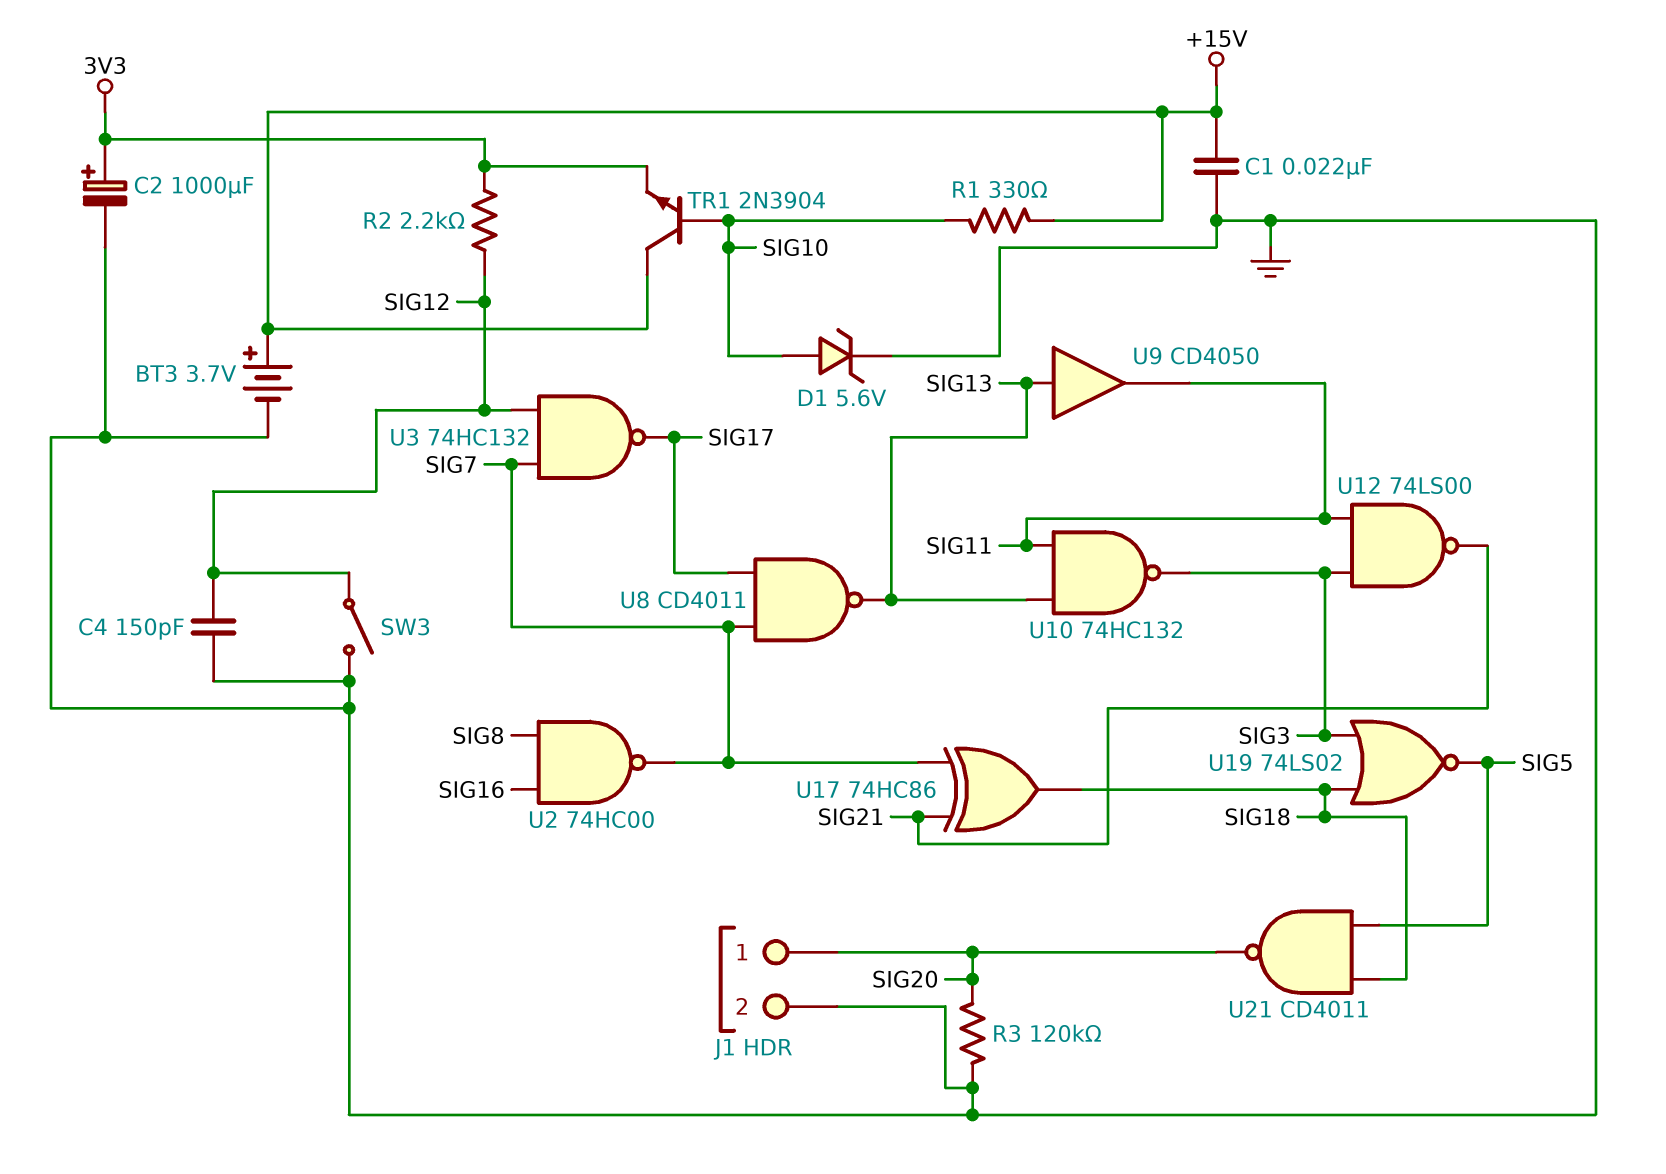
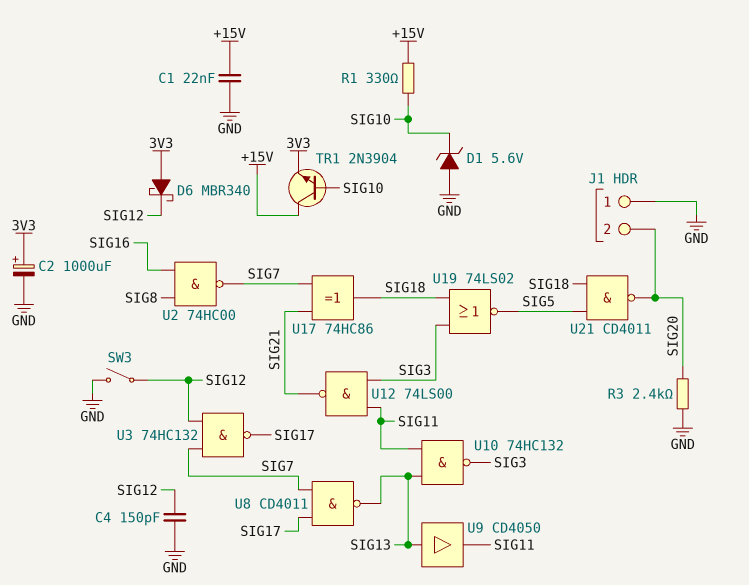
BT3: 3.7V (plus +15V, minus GND) -> none
D1: zener 5.6V (A SIG10, K GND) -> zener 5.6V (A GND, K SIG10)
D6: none -> schottky MBR340 (A 3V3, K SIG12)
J1 pin 1: SIG20 -> GND
J1 pin 2: GND -> SIG20
R2: 2.2k (3V3, SIG12) -> none
R3: 120k (GND, SIG20) -> 2.4k (GND, SIG20)

